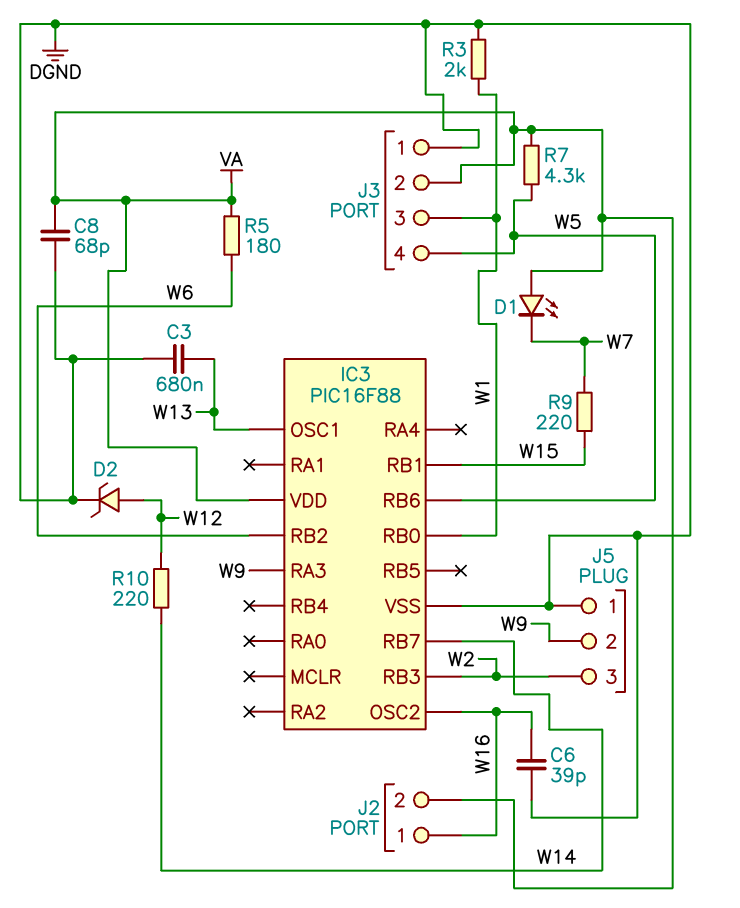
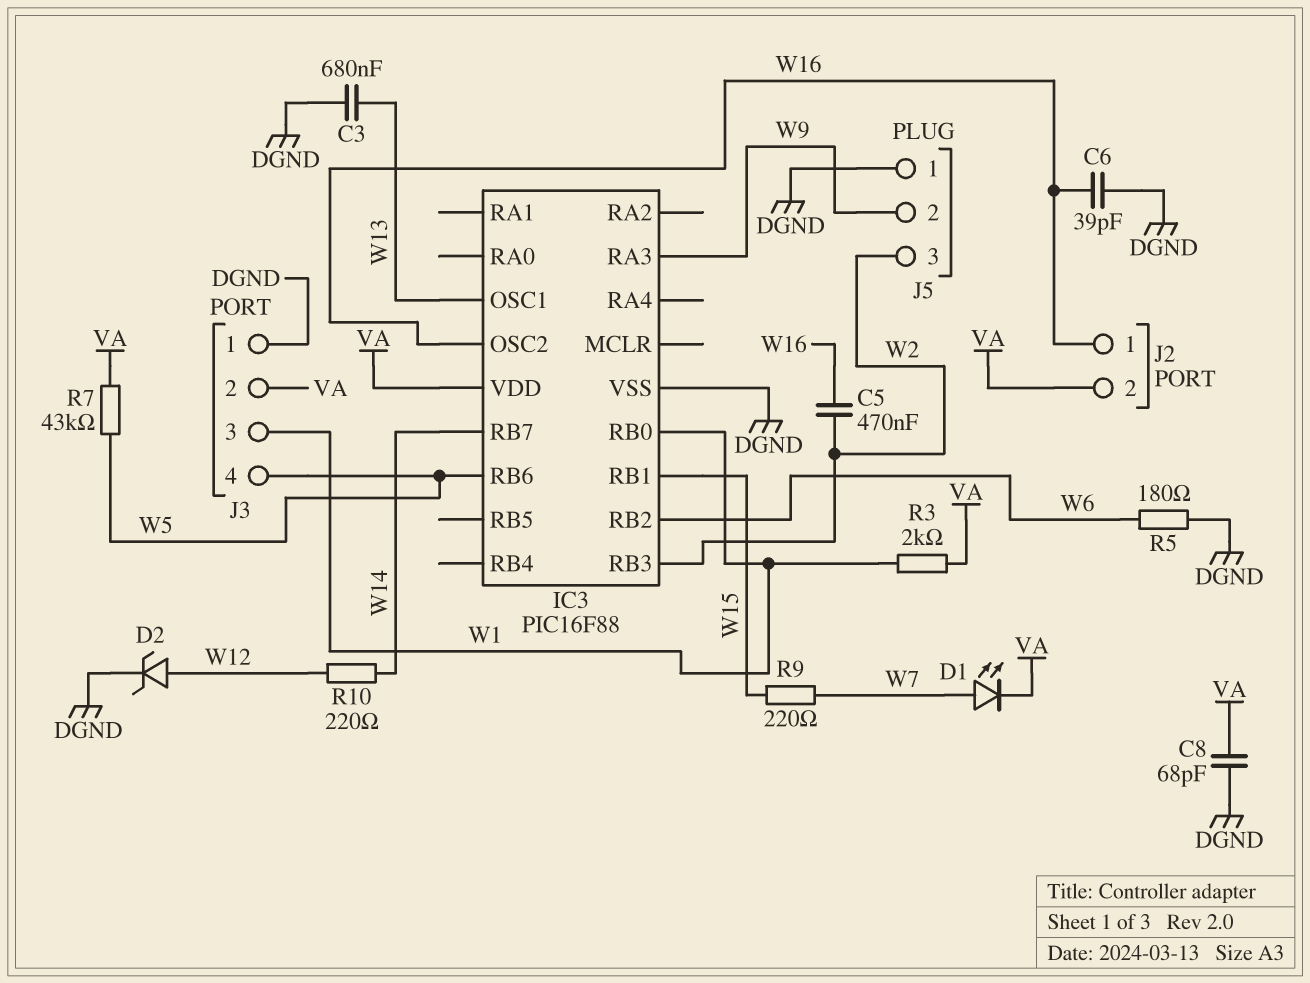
C5: none -> 470nF (W2, W16)
D1: LED (A VA, K W7) -> LED (A W7, K VA)
R3: 2k (DGND, W1) -> 2k (VA, W1)
R5: 180 (VA, W6) -> 180 (DGND, W6)
R7: 4.3k (VA, W5) -> 43k (VA, W5)

